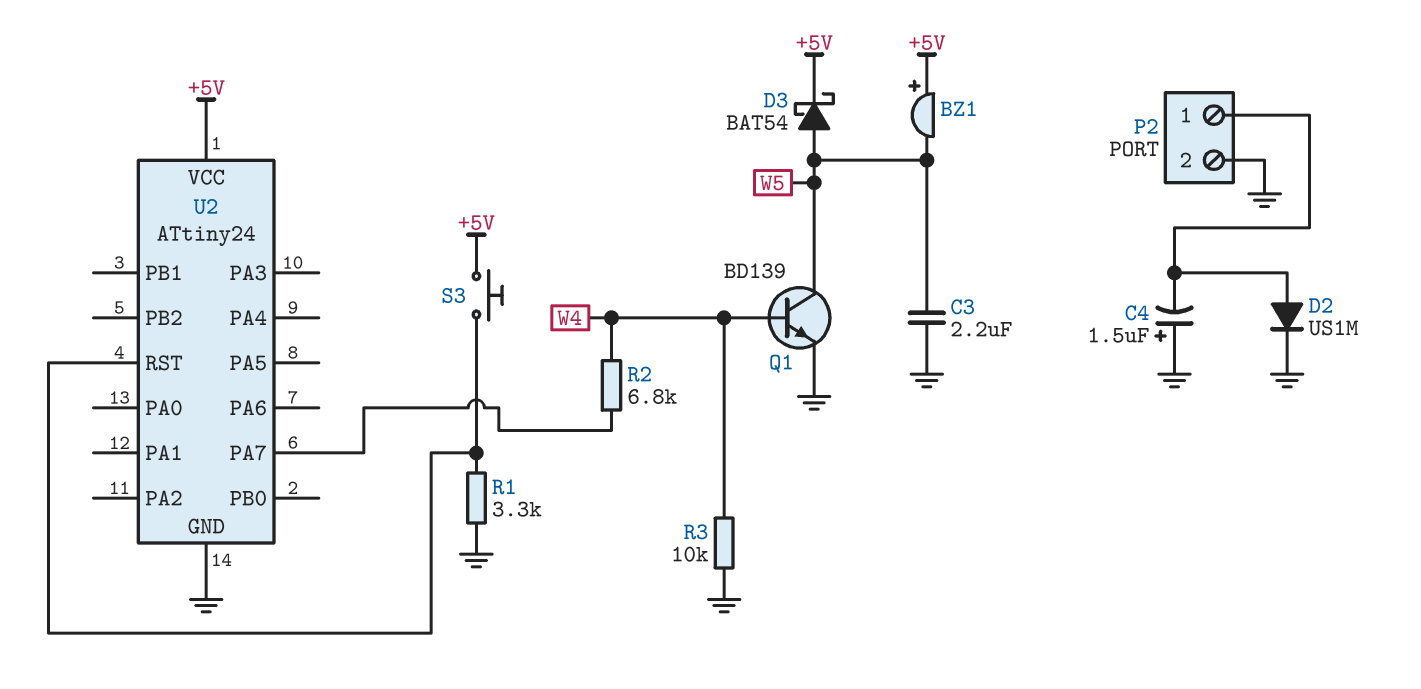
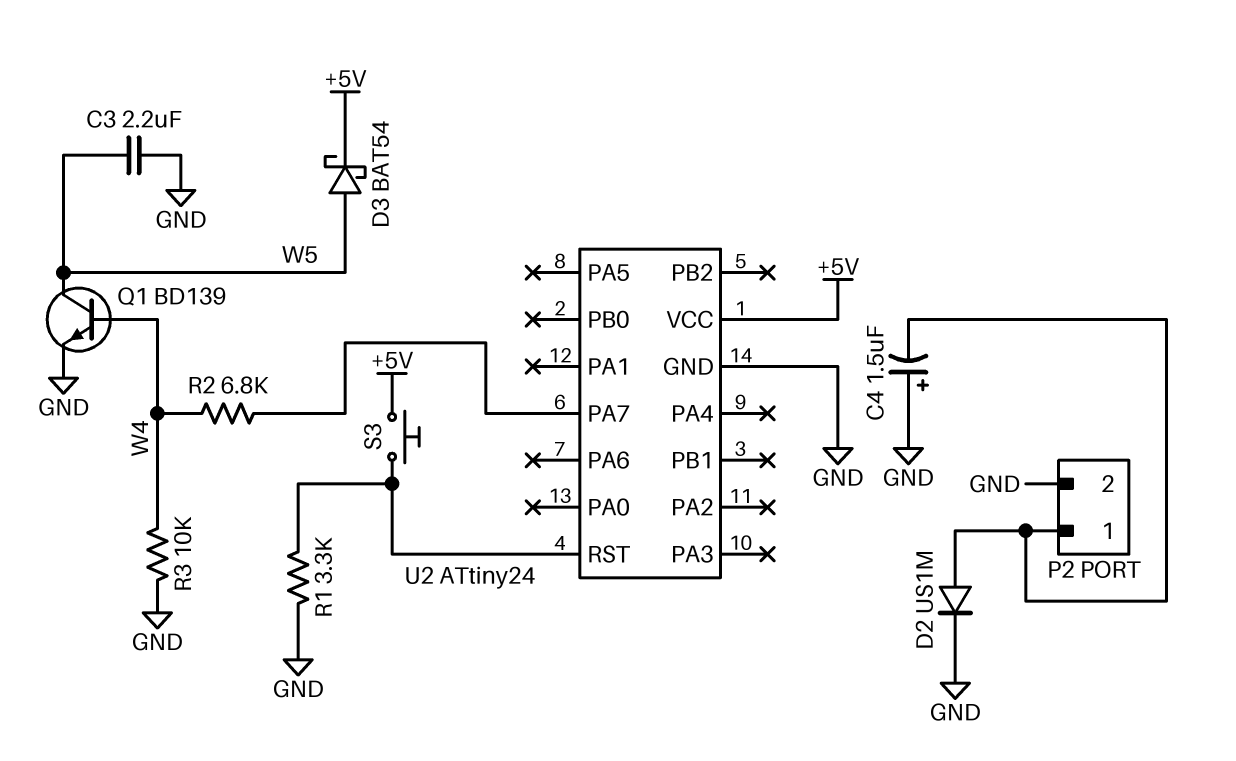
BZ1: buzzer (plus +5V, minus W5) -> none

